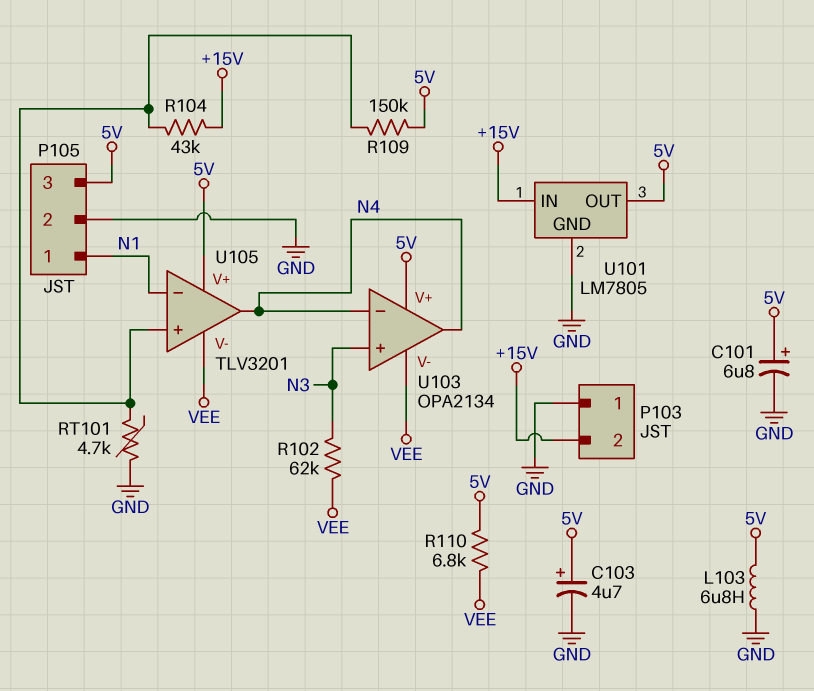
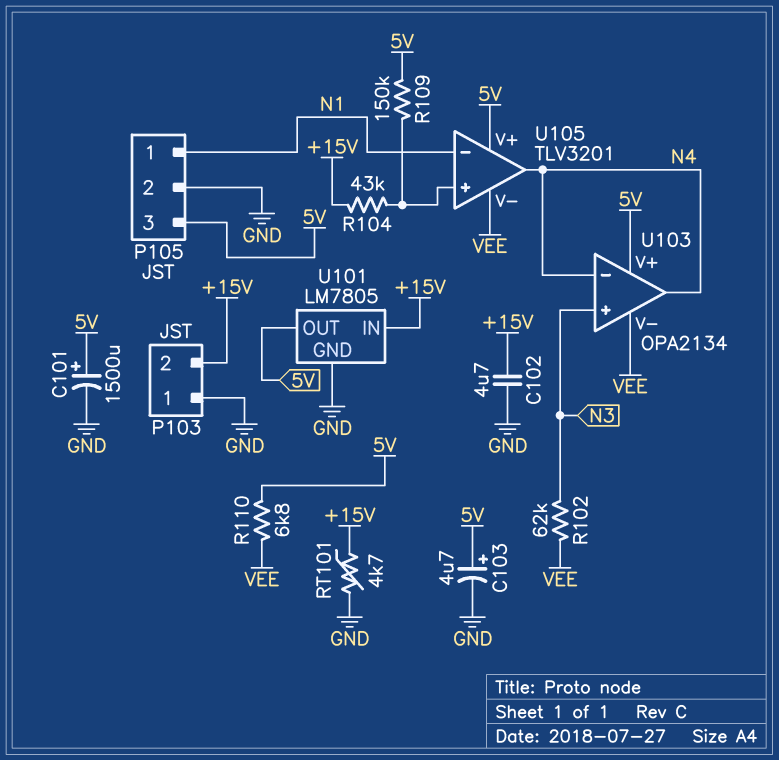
C101: 6.8uF (plus 5V, minus GND) -> 1500uF (plus 5V, minus GND)
C102: none -> 4.7uF (+15V, GND)
L103: 6.8uH (5V, GND) -> none
RT101: 4.7k (GND, U105/in+) -> 4.7k (+15V, GND)

